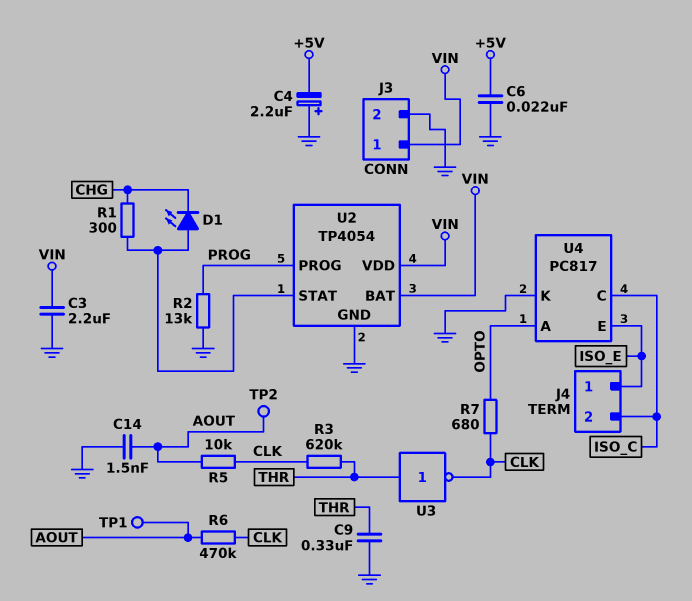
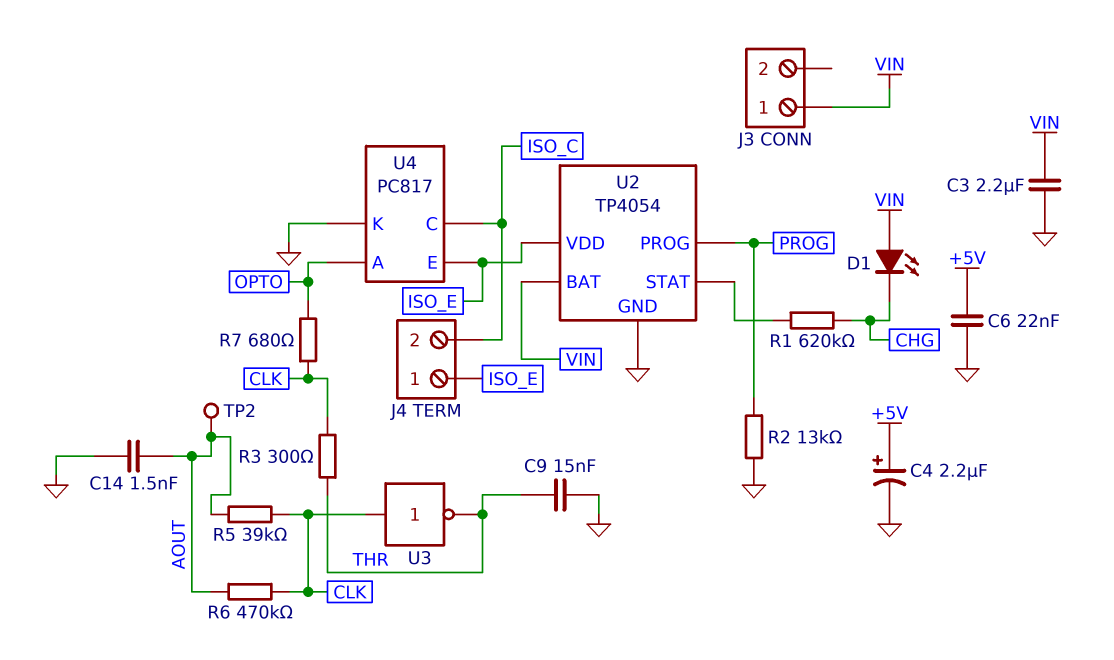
C4: 2.2uF (plus GND, minus +5V) -> 2.2uF (plus +5V, minus GND)
C9: 330nF (GND, THR) -> 15nF (GND, THR)
D1: LED (A U2/STAT, K CHG) -> LED (A VIN, K CHG)
J3 pin 2: GND -> none
R1: 300 (CHG, U2/STAT) -> 620k (CHG, U2/STAT)
R3: 620k (CLK, THR) -> 300 (CLK, THR)
R5: 10k (AOUT, CLK) -> 39k (AOUT, CLK)
TP1: test point (AOUT) -> none
U2 pin VDD: VIN -> ISO_E
U3: NOT (in THR, out CLK) -> NOT (in CLK, out THR)

